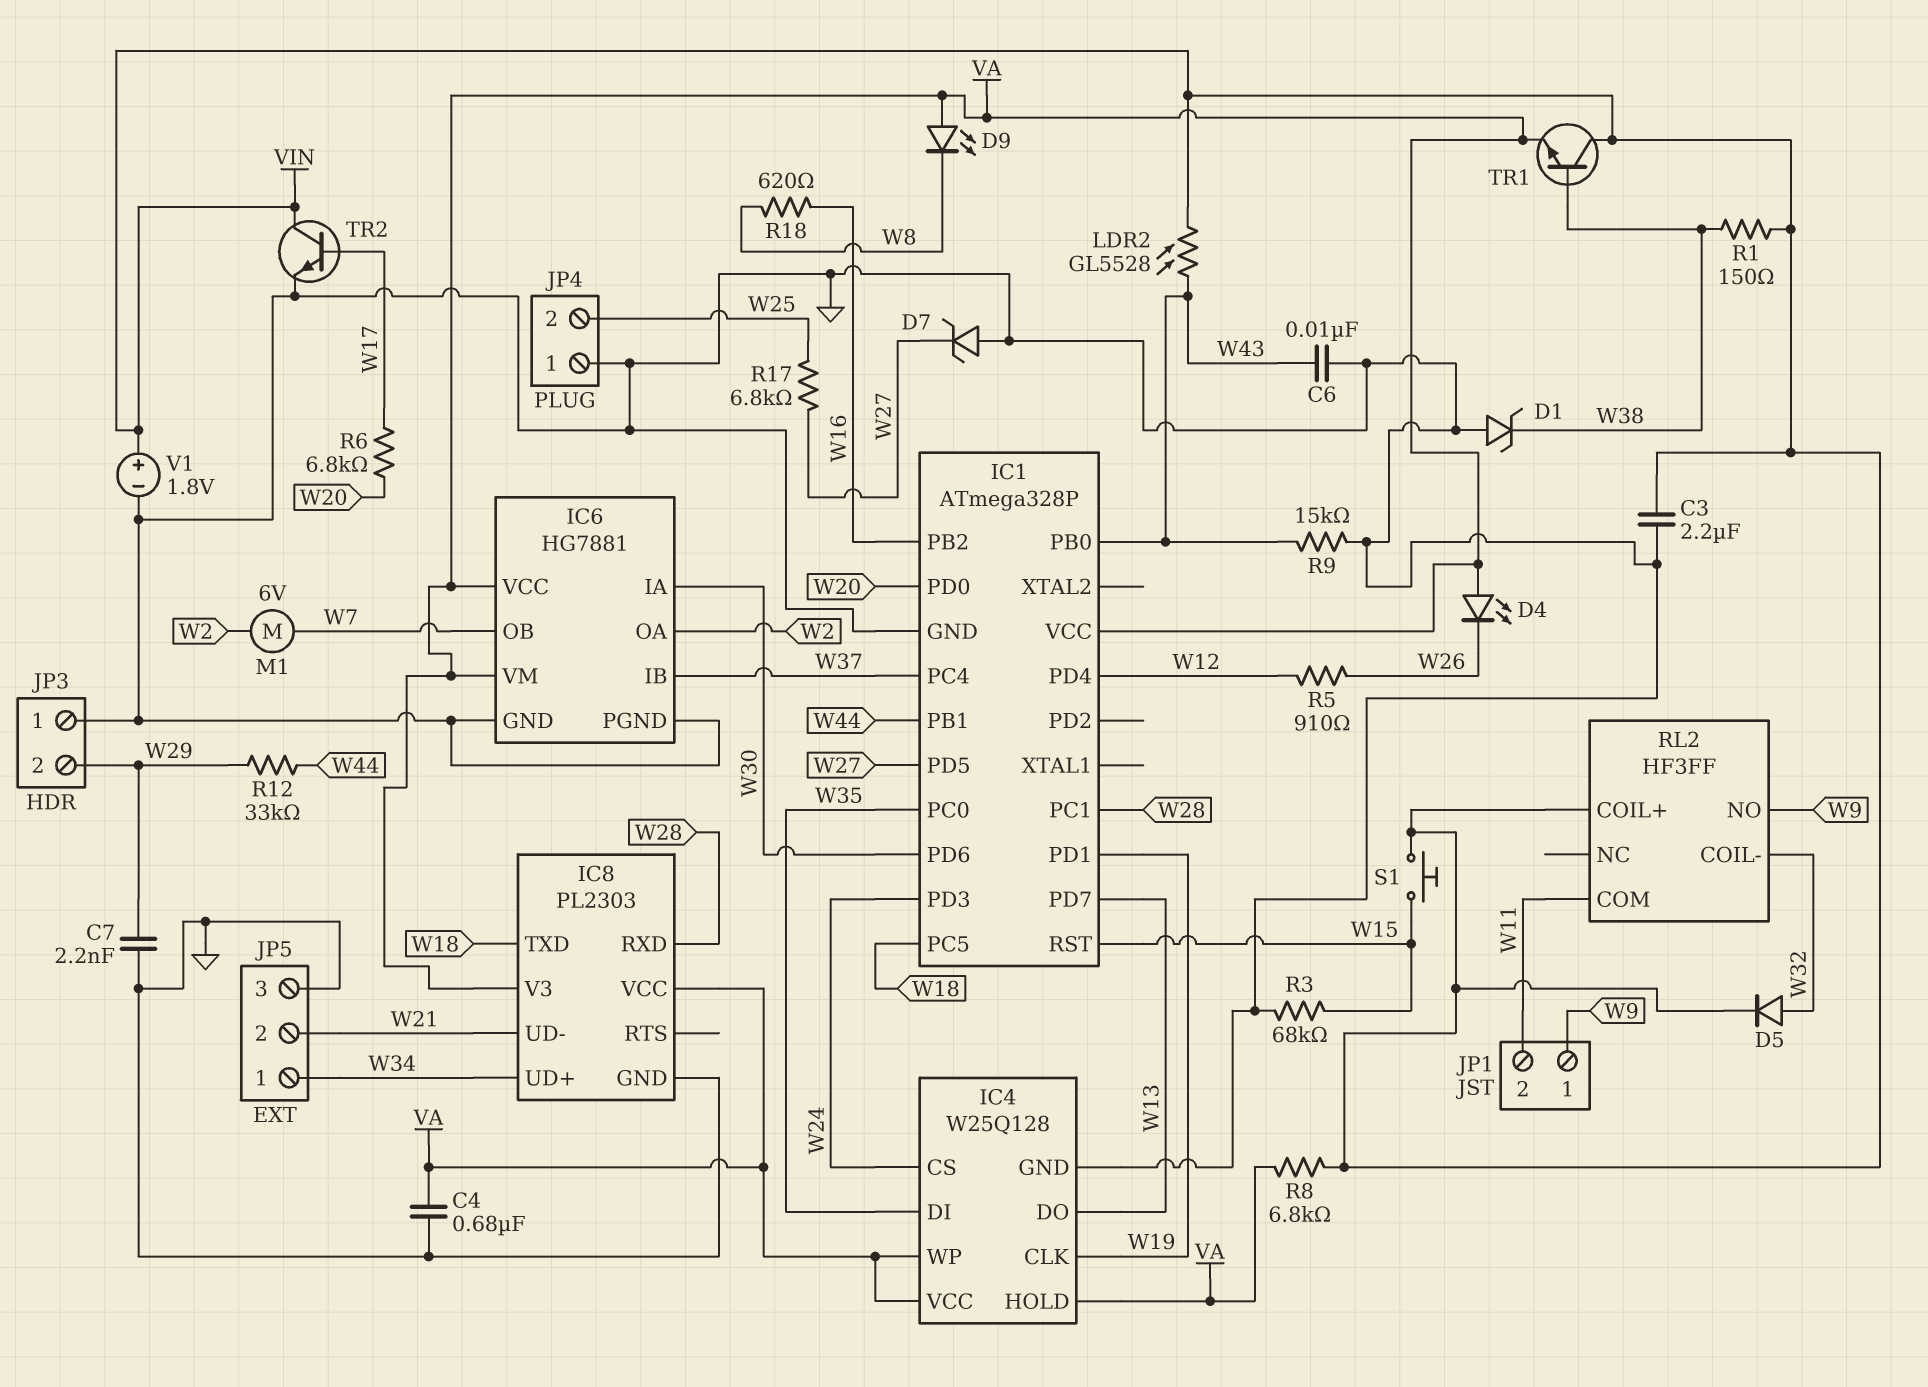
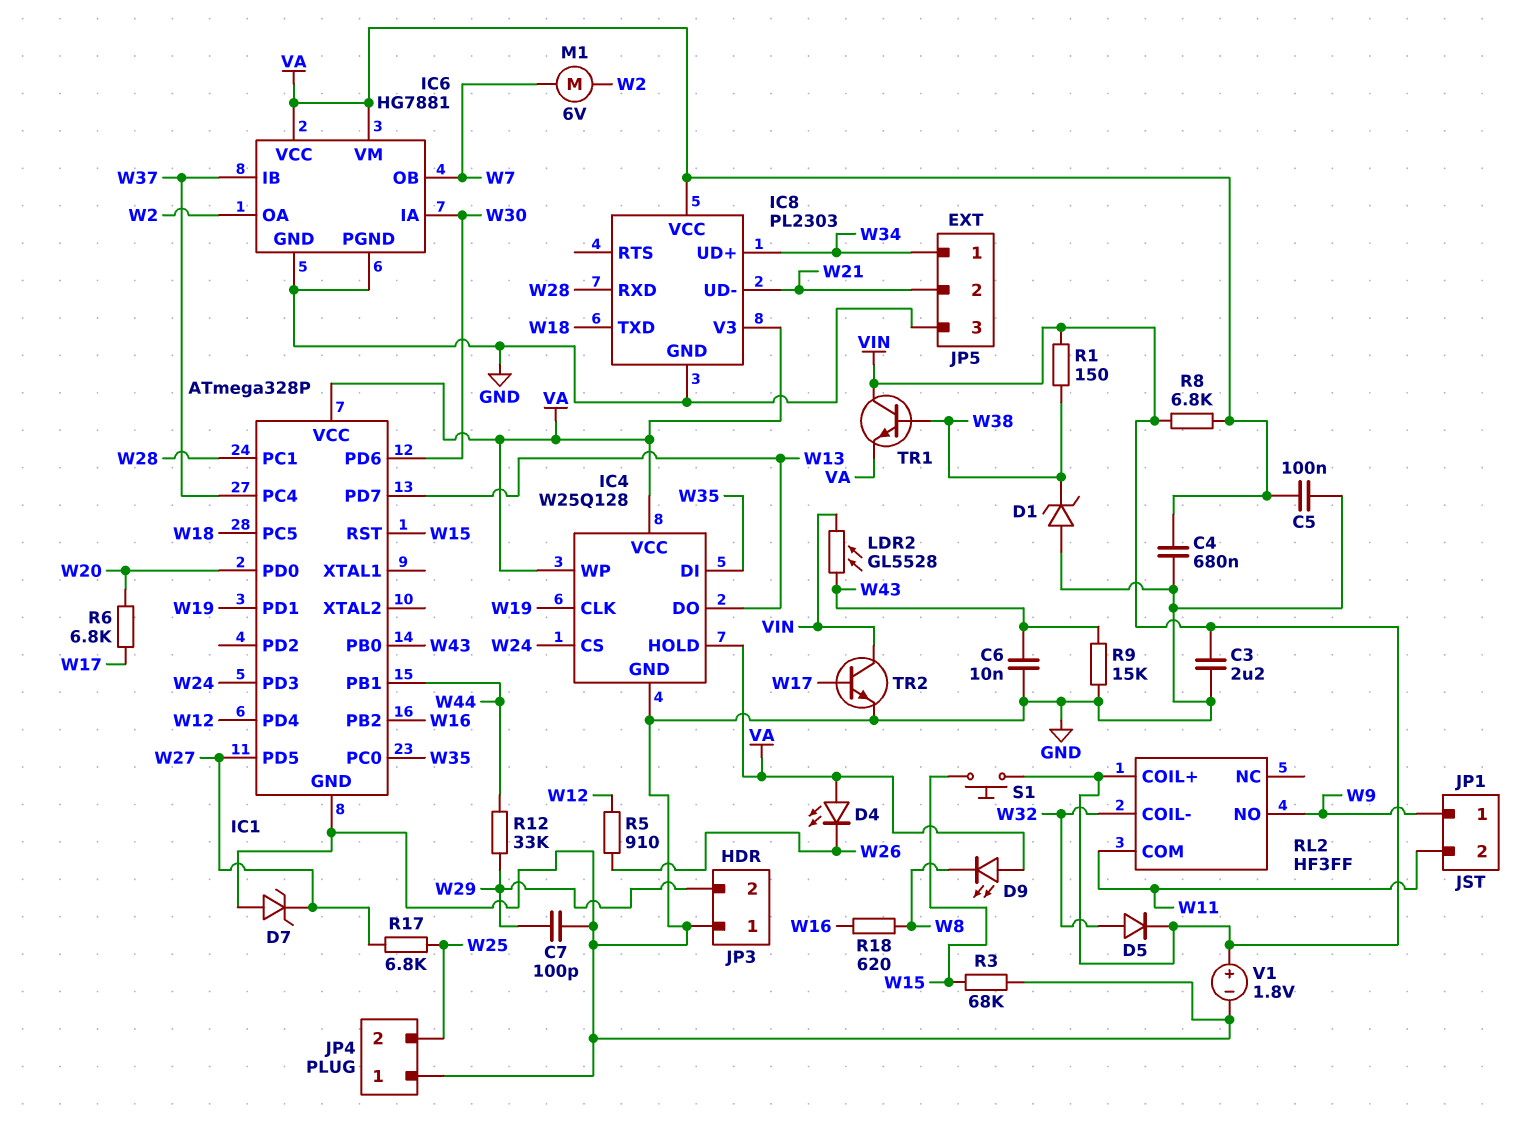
C5: none -> 100nF (GND, VA)
C7: 2.2nF (GND, W29) -> 100pF (GND, W29)

